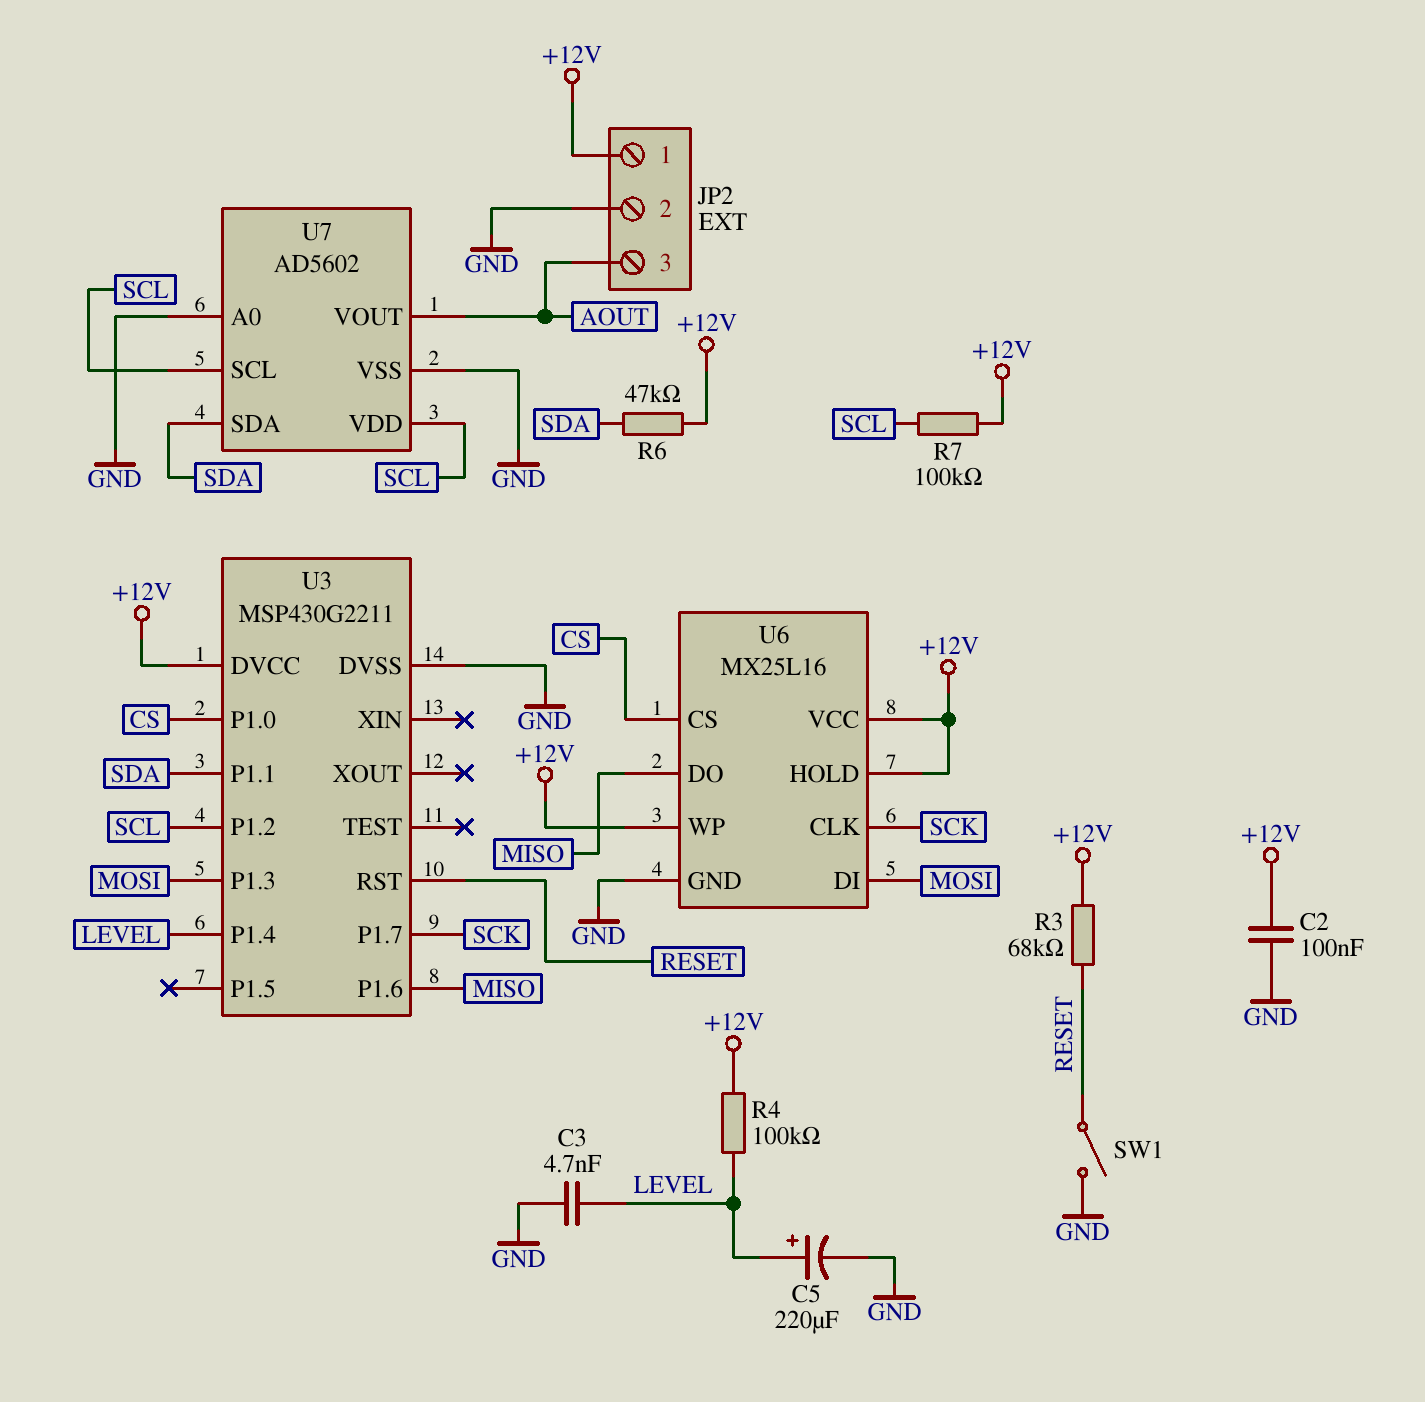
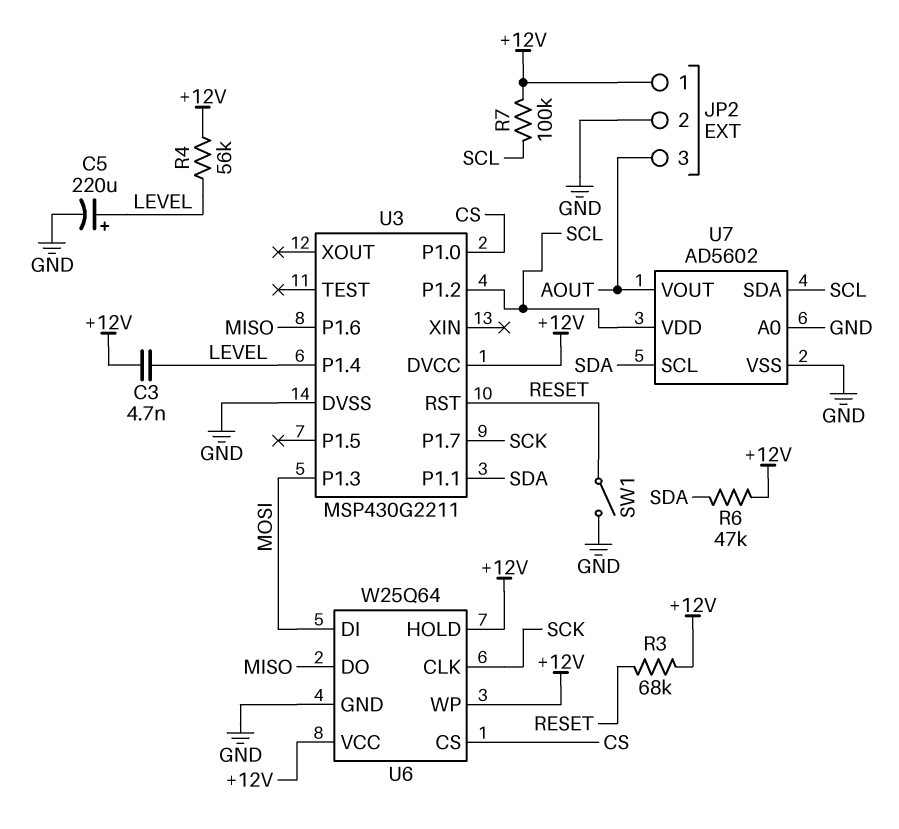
C2: 100nF (+12V, GND) -> none
C3: 4.7nF (GND, LEVEL) -> 4.7nF (+12V, LEVEL)
R4: 100k (+12V, LEVEL) -> 56k (+12V, LEVEL)
U6: MX25L16 -> W25Q64
U7 pin SCL: SCL -> SDA
U7 pin SDA: SDA -> SCL

